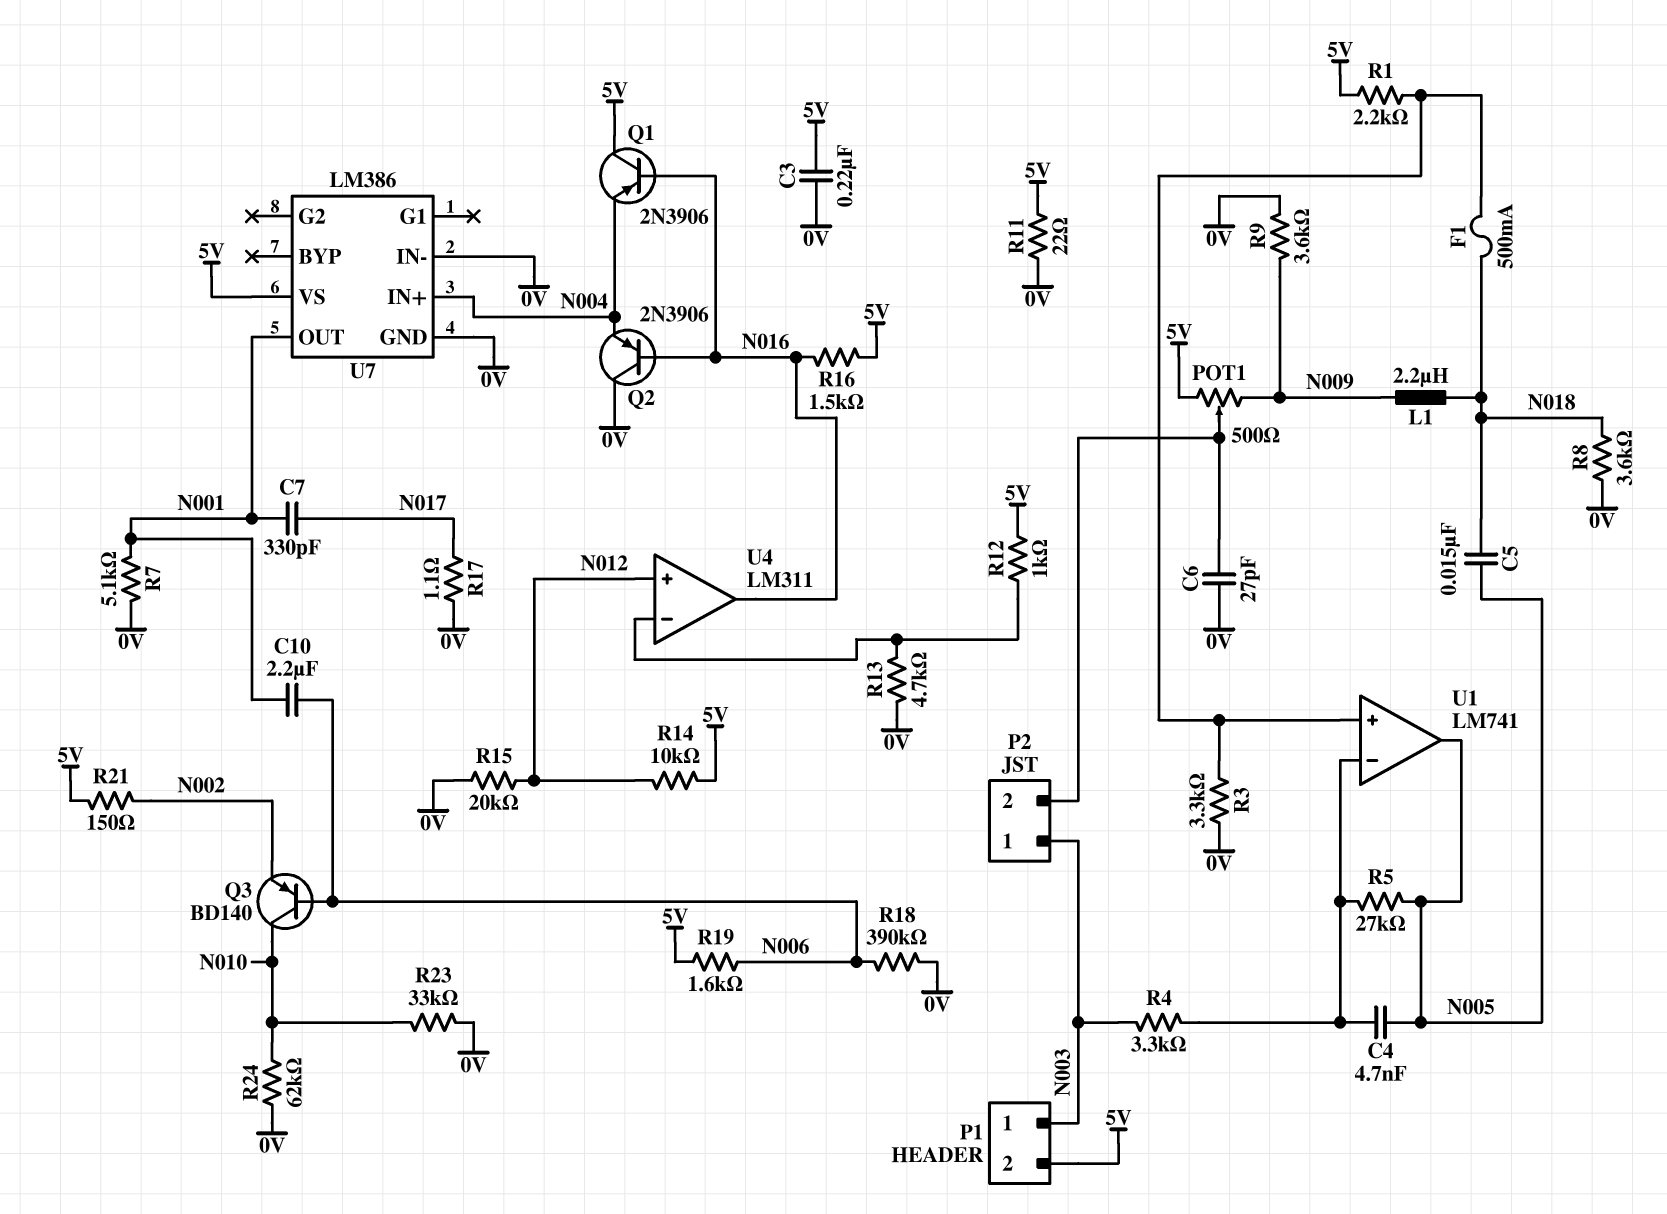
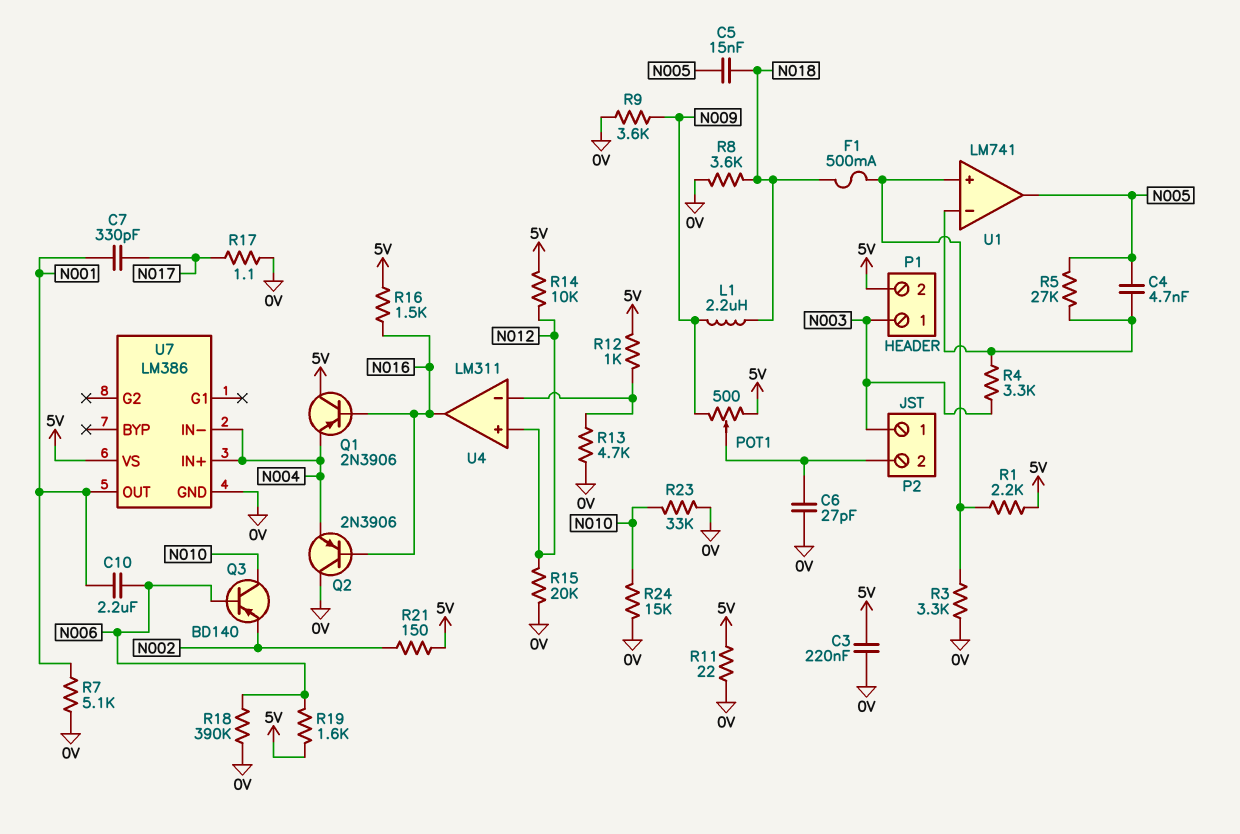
R24: 62k (0V, N010) -> 15k (0V, N010)
U7 pin IN-: 0V -> N004

